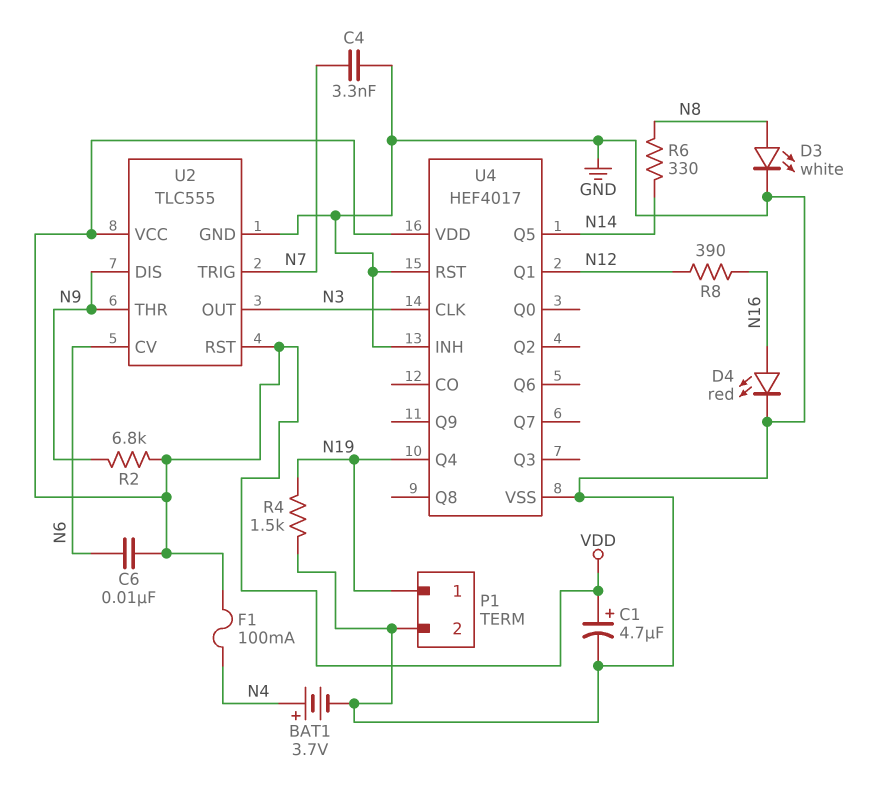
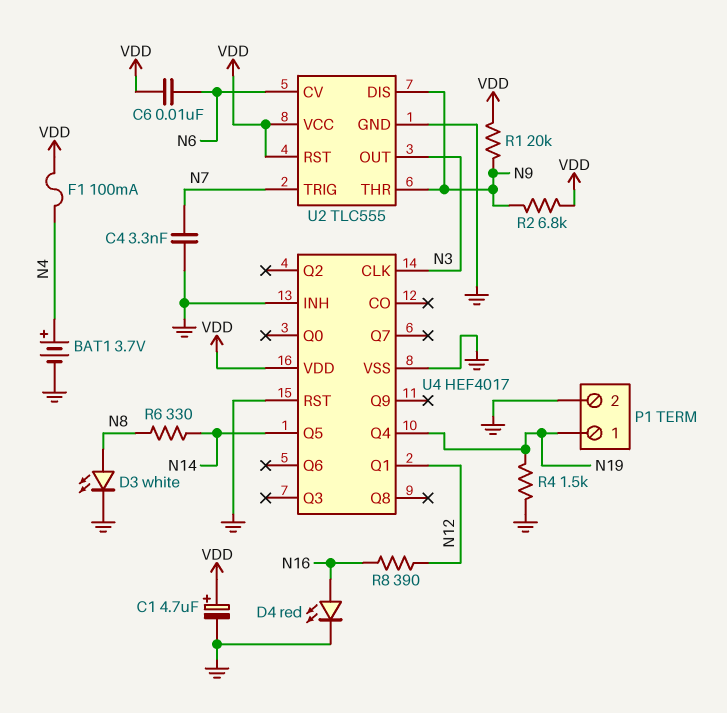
R1: none -> 20k (N9, VDD)

